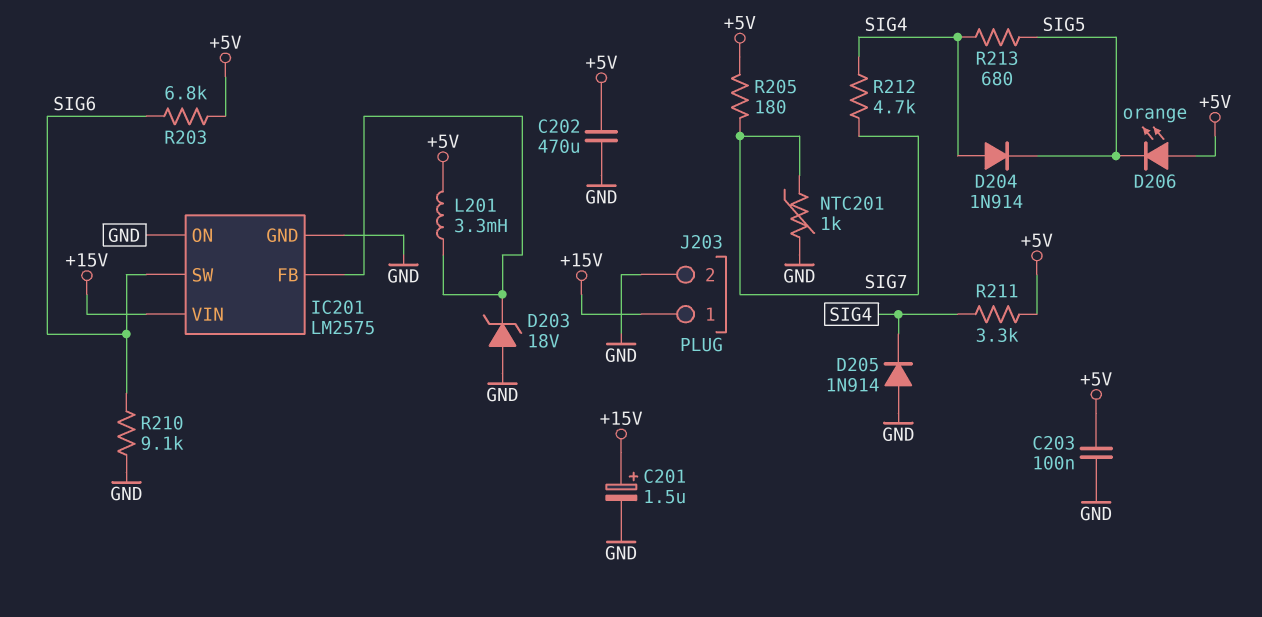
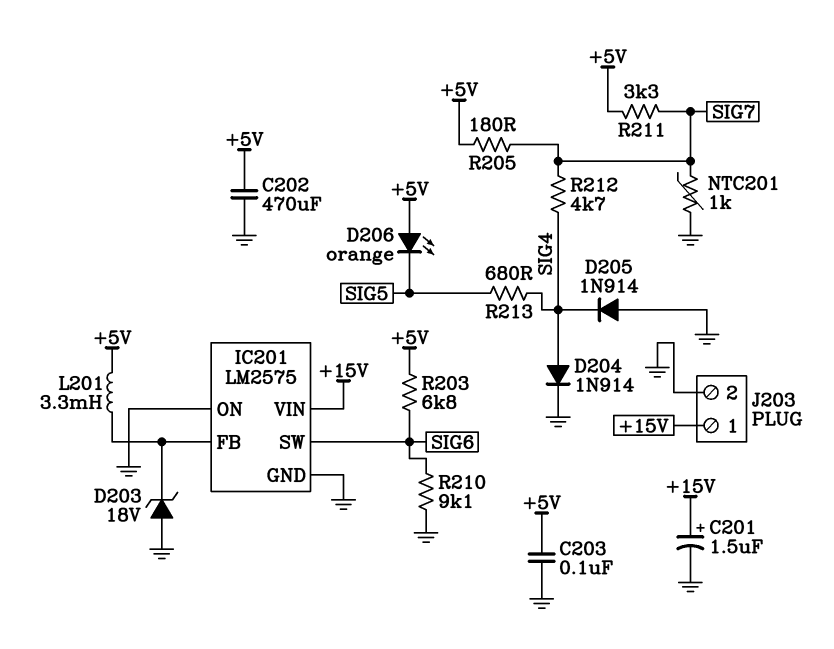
D204: diode 1N914 (A SIG4, K SIG5) -> diode 1N914 (A SIG4, K GND)
R211: 3.3k (+5V, SIG4) -> 3.3k (+5V, SIG7)

